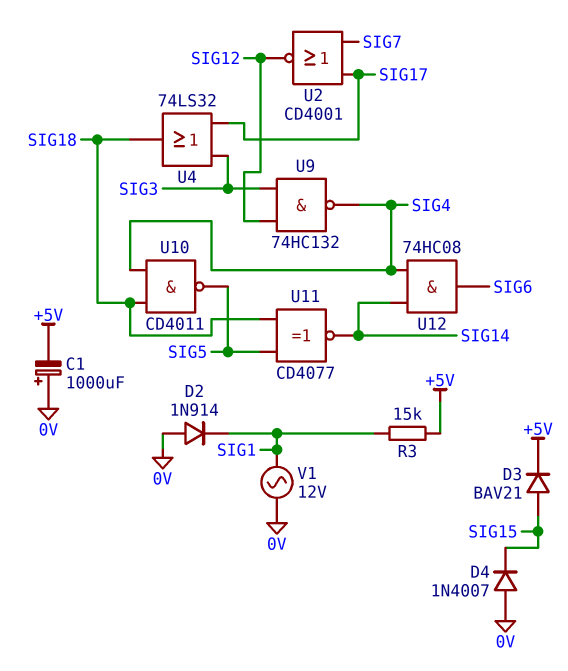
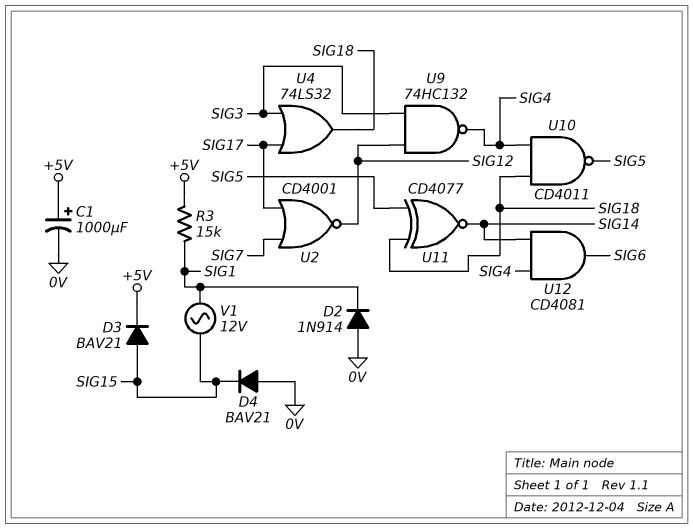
C1: 1000uF (plus 0V, minus +5V) -> 1000uF (plus +5V, minus 0V)
D4: diode 1N4007 (A 0V, K SIG15) -> diode BAV21 (A 0V, K SIG15)
U12: AND 74HC08 (in SIG4, in SIG14, out SIG6) -> AND CD4081 (in SIG4, in SIG14, out SIG6)
V1: AC 12V (0V, SIG1) -> AC 12V (SIG1, SIG15)

